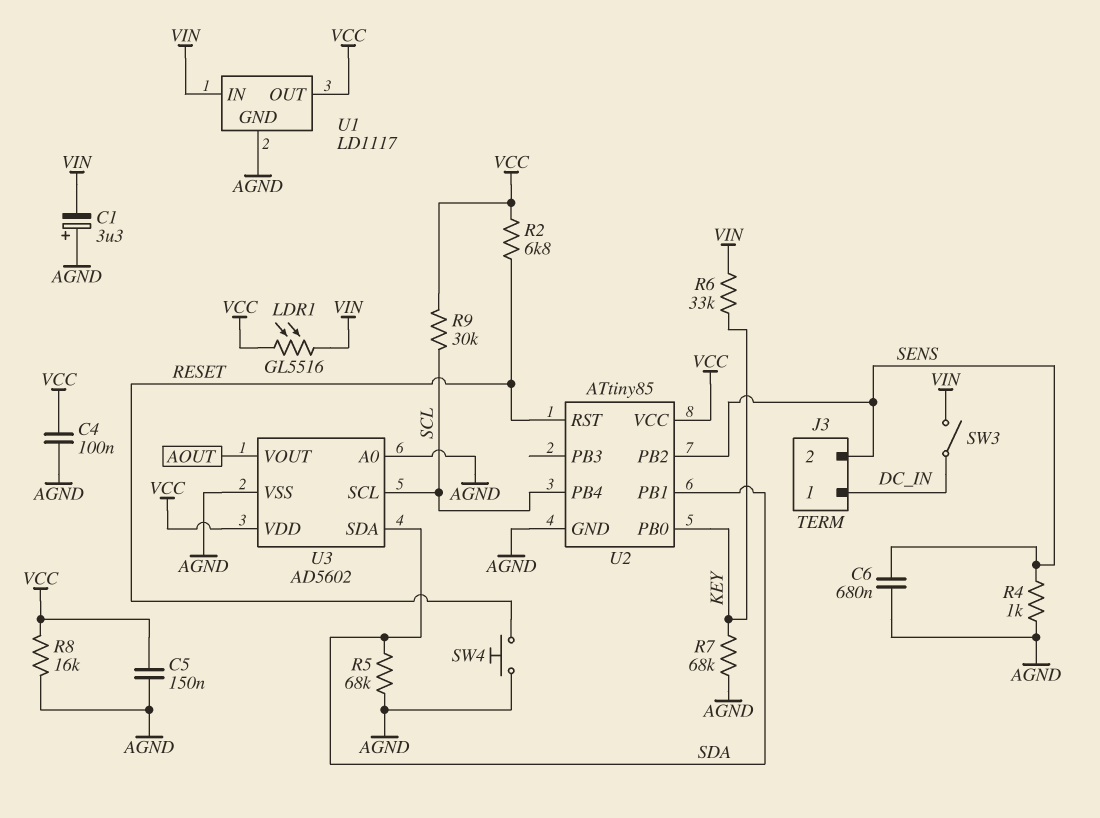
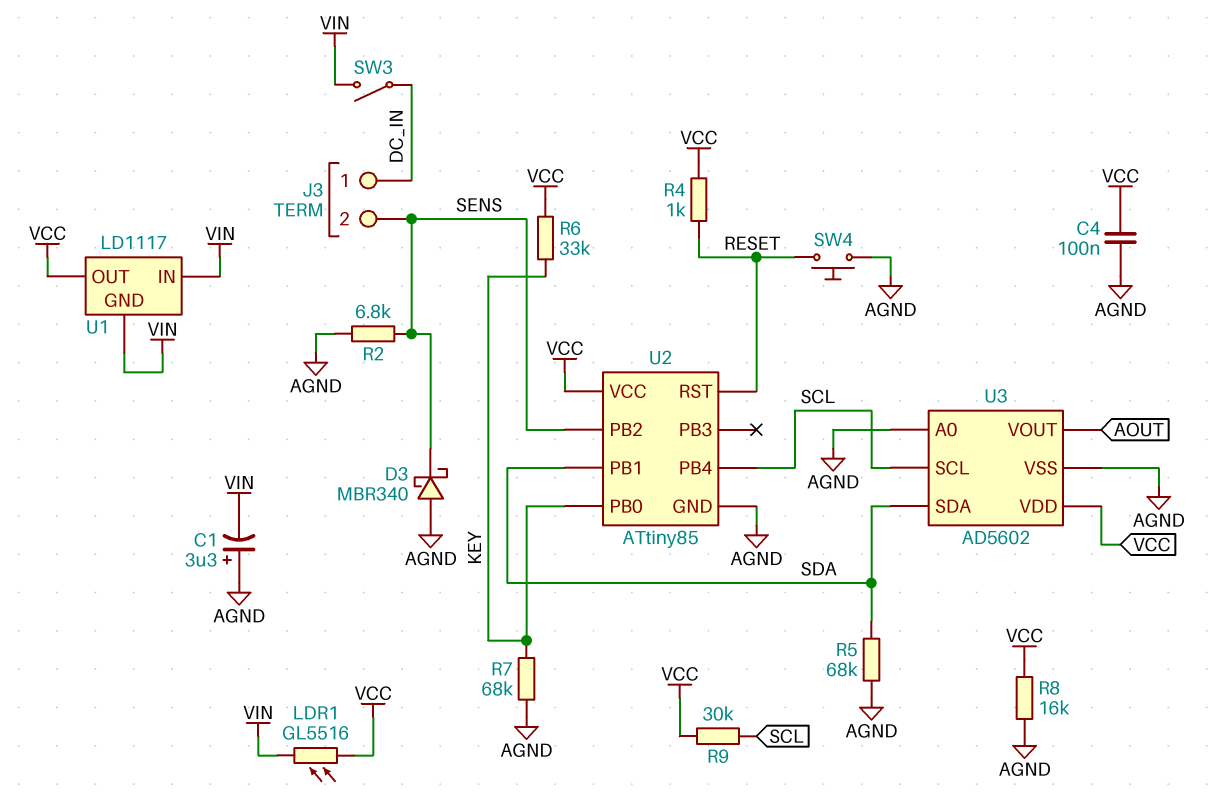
C5: 150nF (AGND, VCC) -> none
C6: 680nF (AGND, SENS) -> none
D3: none -> schottky MBR340 (A AGND, K SENS)
R2: 6.8k (RESET, VCC) -> 6.8k (AGND, SENS)
R4: 1k (AGND, SENS) -> 1k (RESET, VCC)
R6: 33k (KEY, VIN) -> 33k (KEY, VCC)
U1 pin GND: AGND -> VIN

